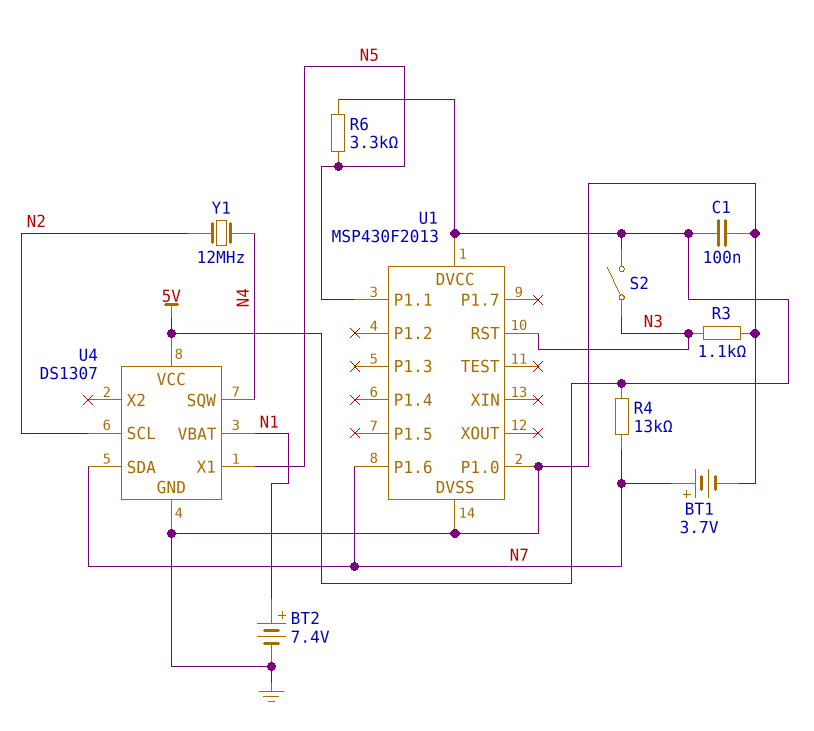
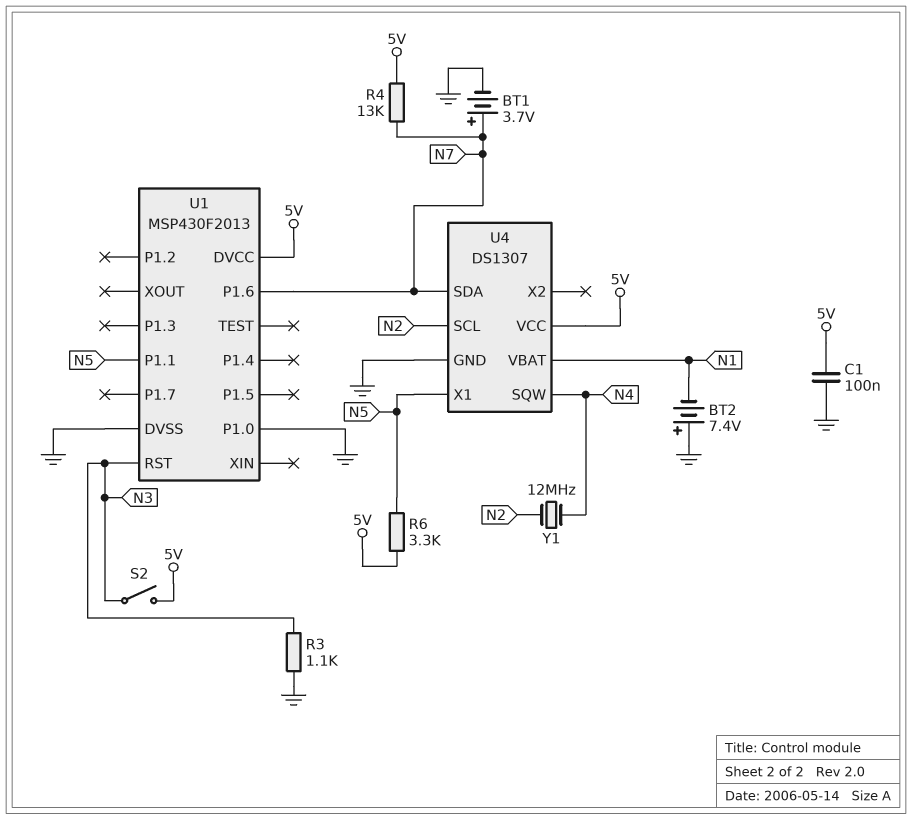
BT2: 7.4V (plus N1, minus GND) -> 7.4V (plus GND, minus N1)

